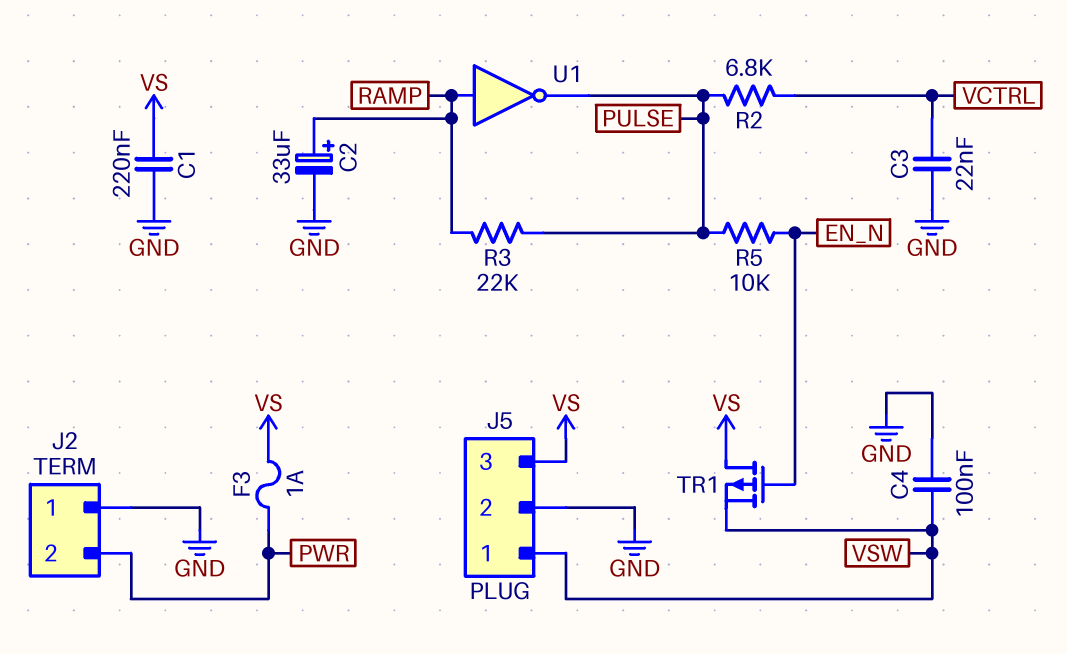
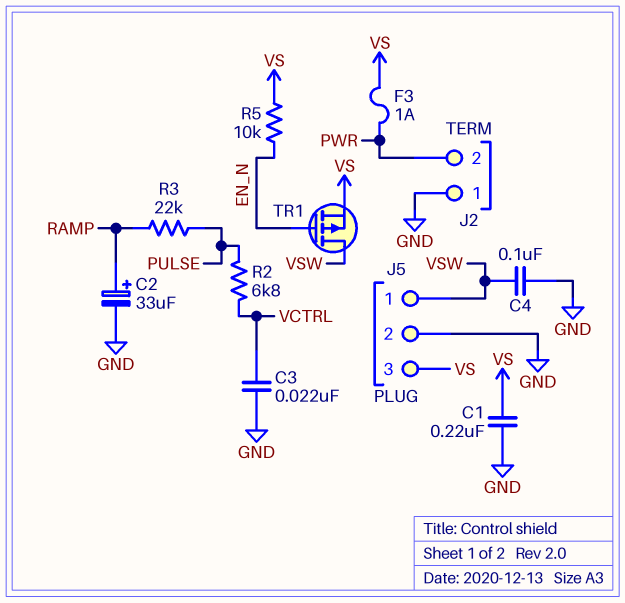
R5: 10k (EN_N, PULSE) -> 10k (EN_N, VS)
TR1: PMOS (G EN_N, D VS, S VSW) -> PMOS (G EN_N, D VSW, S VS)
U1: NOT (in RAMP, out PULSE) -> none

